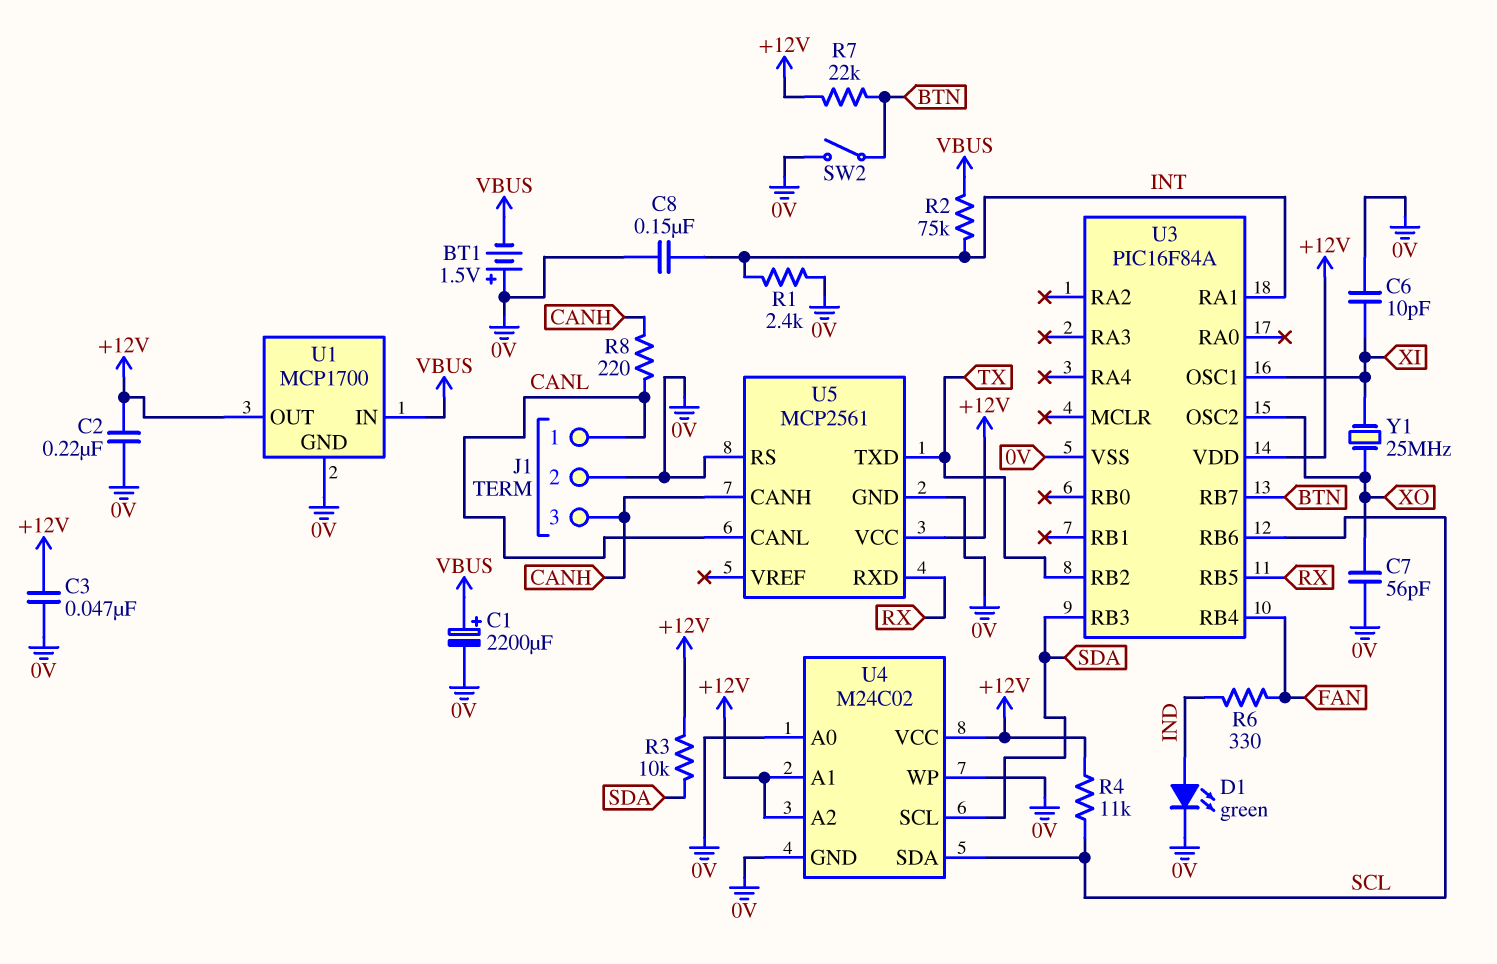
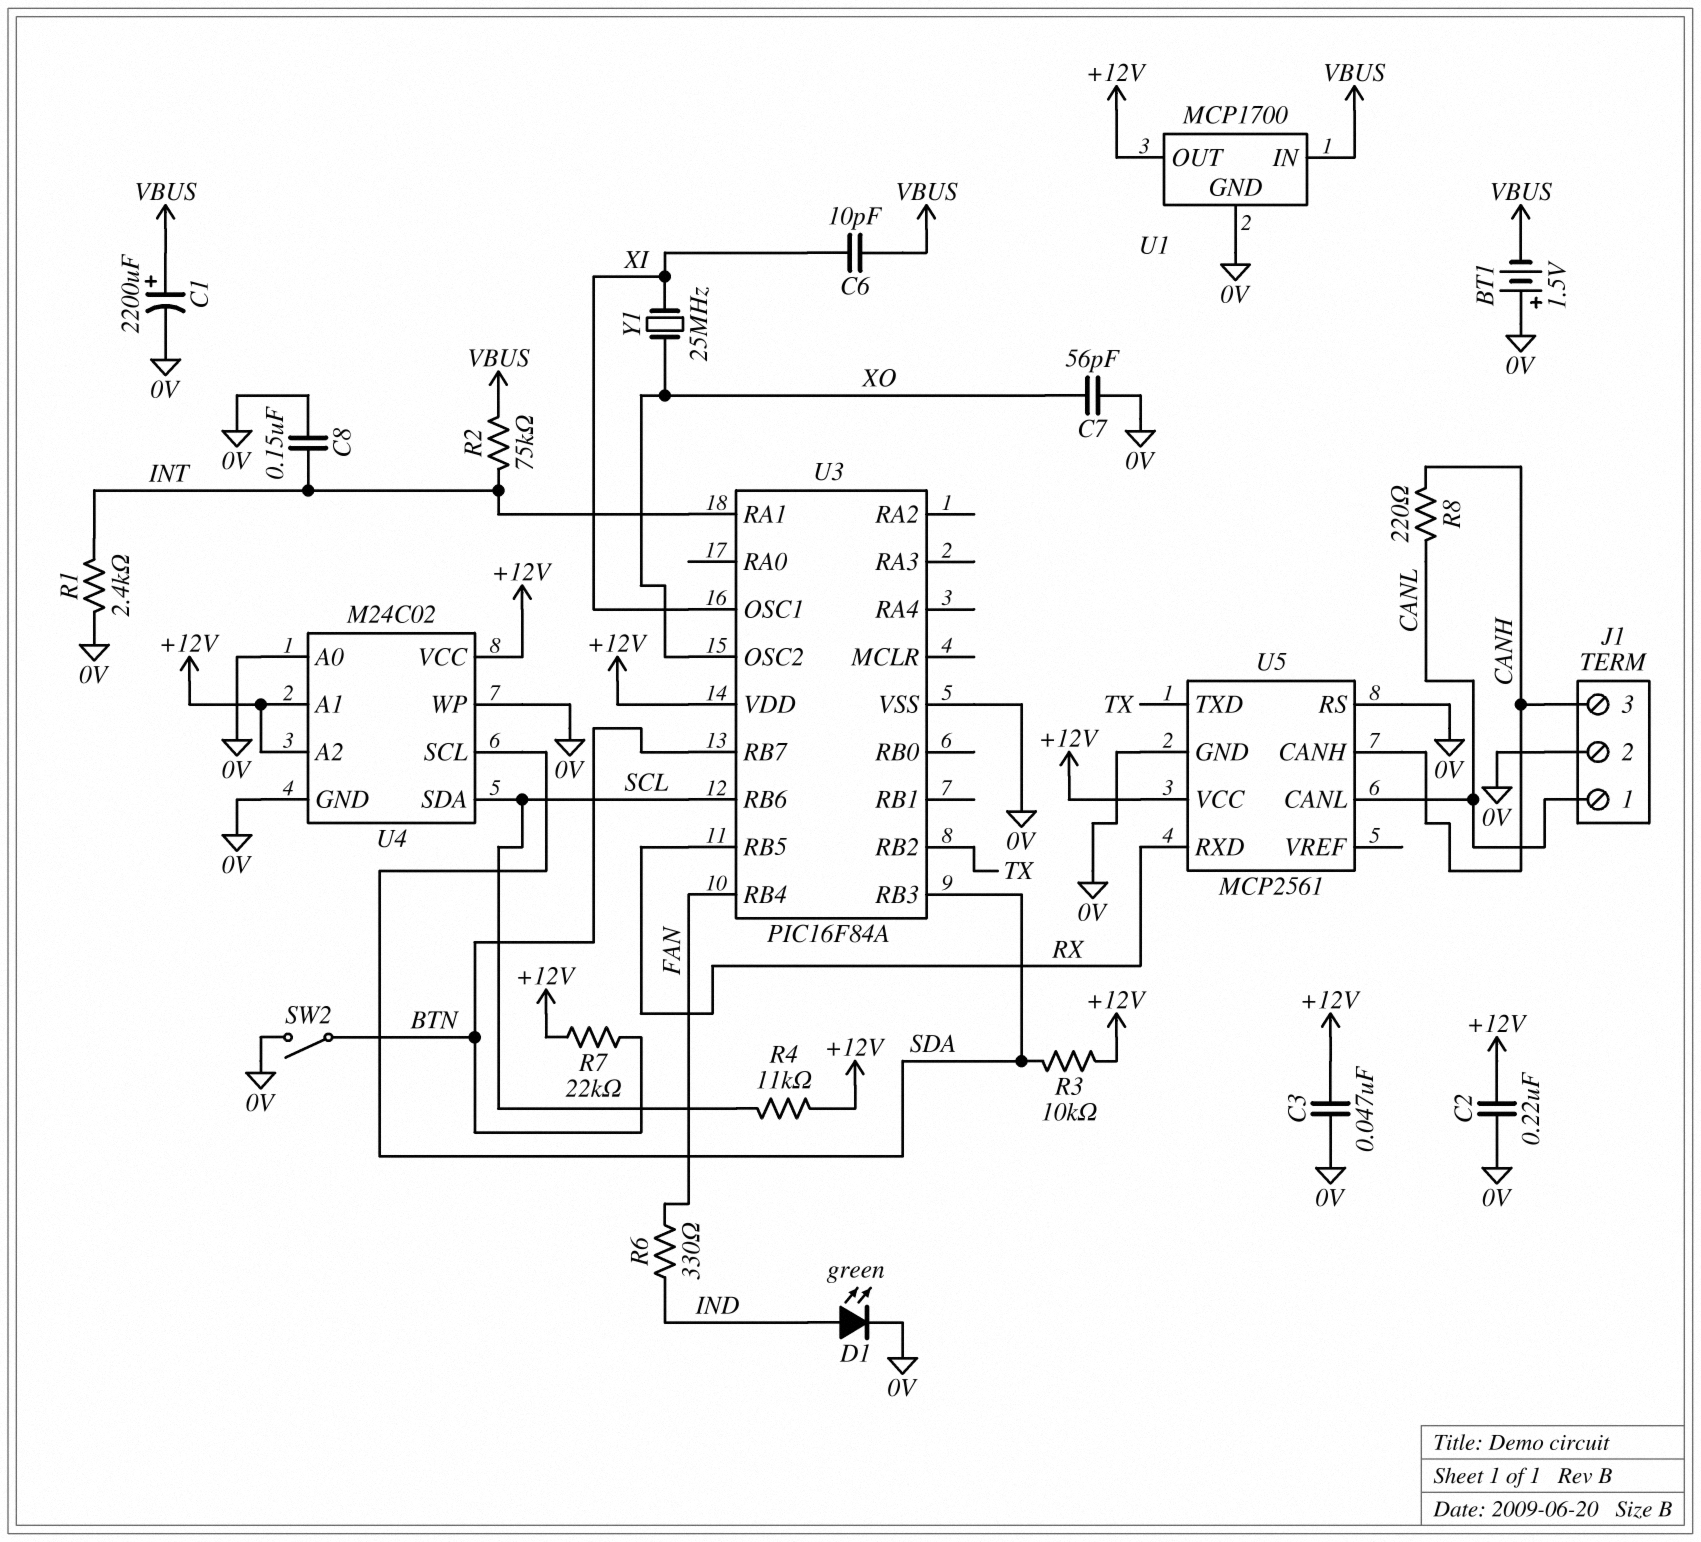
C6: 10pF (0V, XI) -> 10pF (VBUS, XI)

